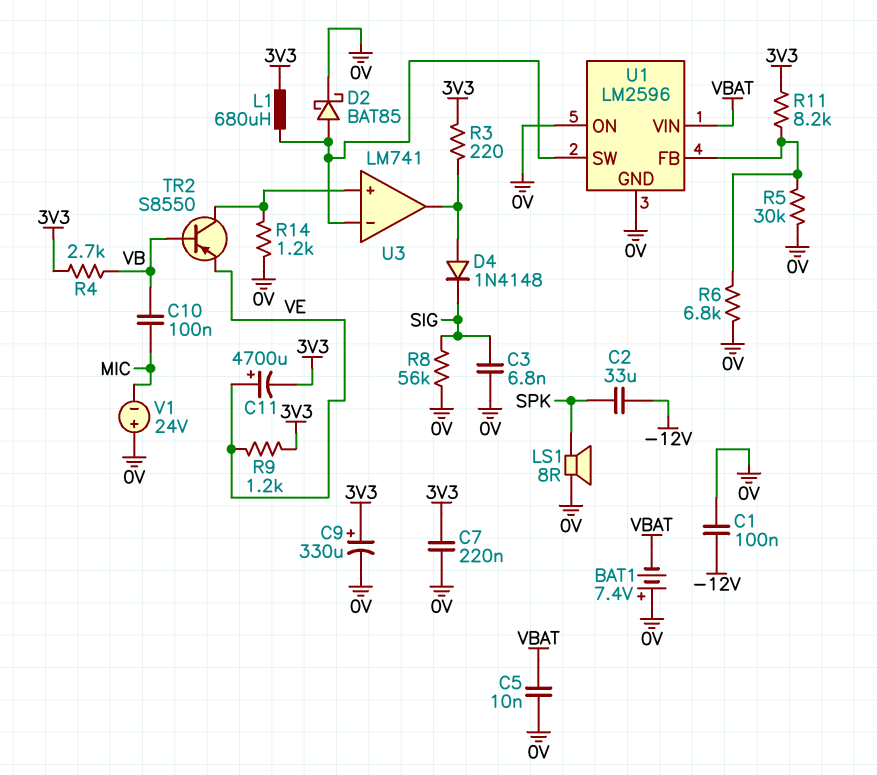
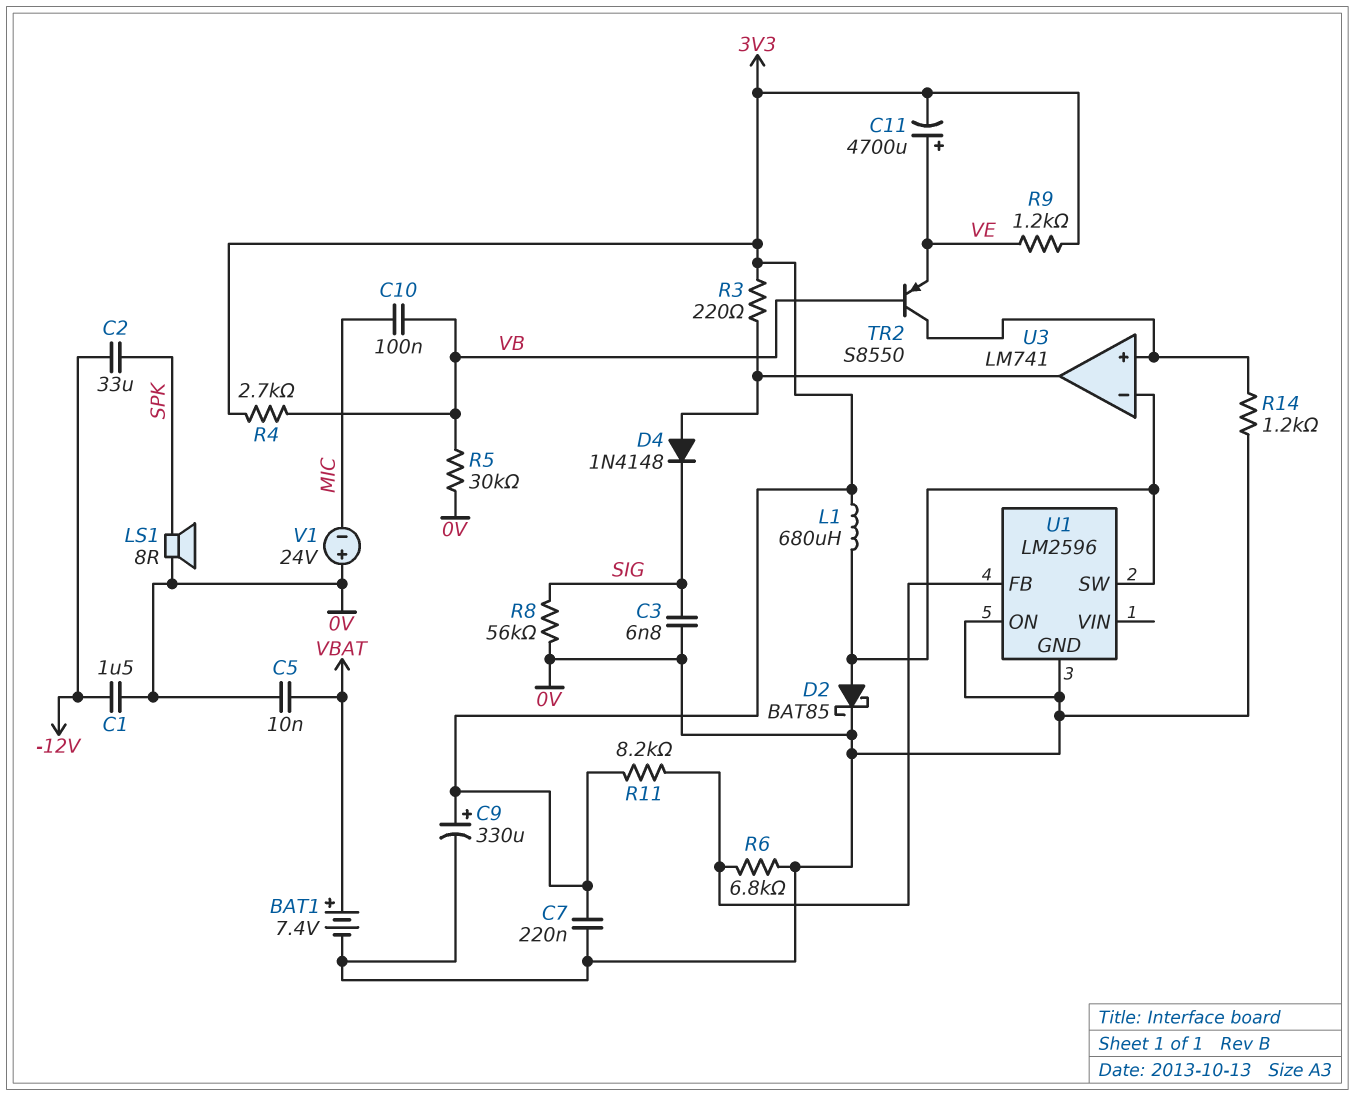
BAT1: 7.4V (plus 0V, minus VBAT) -> 7.4V (plus VBAT, minus 0V)
C1: 100nF (-12V, 0V) -> 1.5uF (-12V, 0V)
R5: 30k (0V, U1/FB) -> 30k (0V, VB)
U1 pin VIN: VBAT -> none

